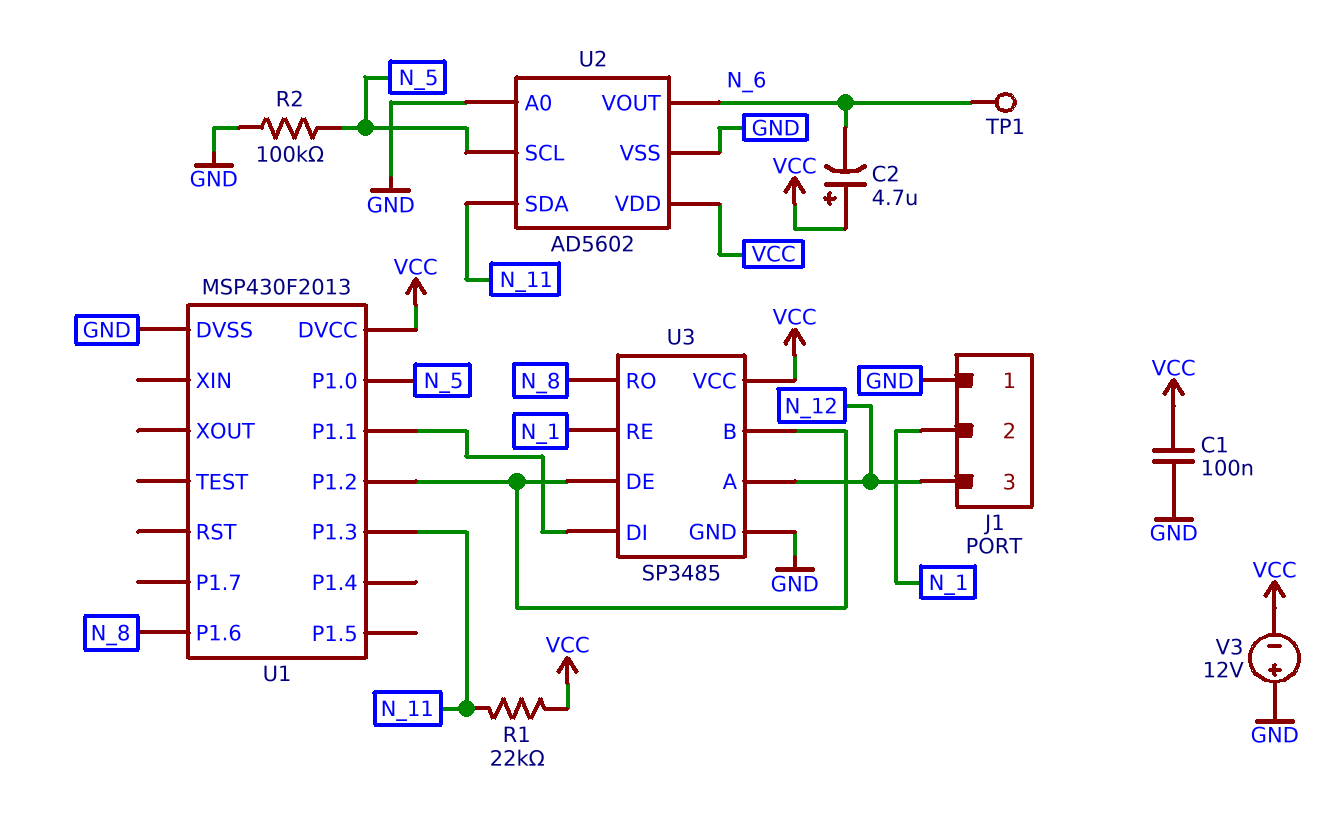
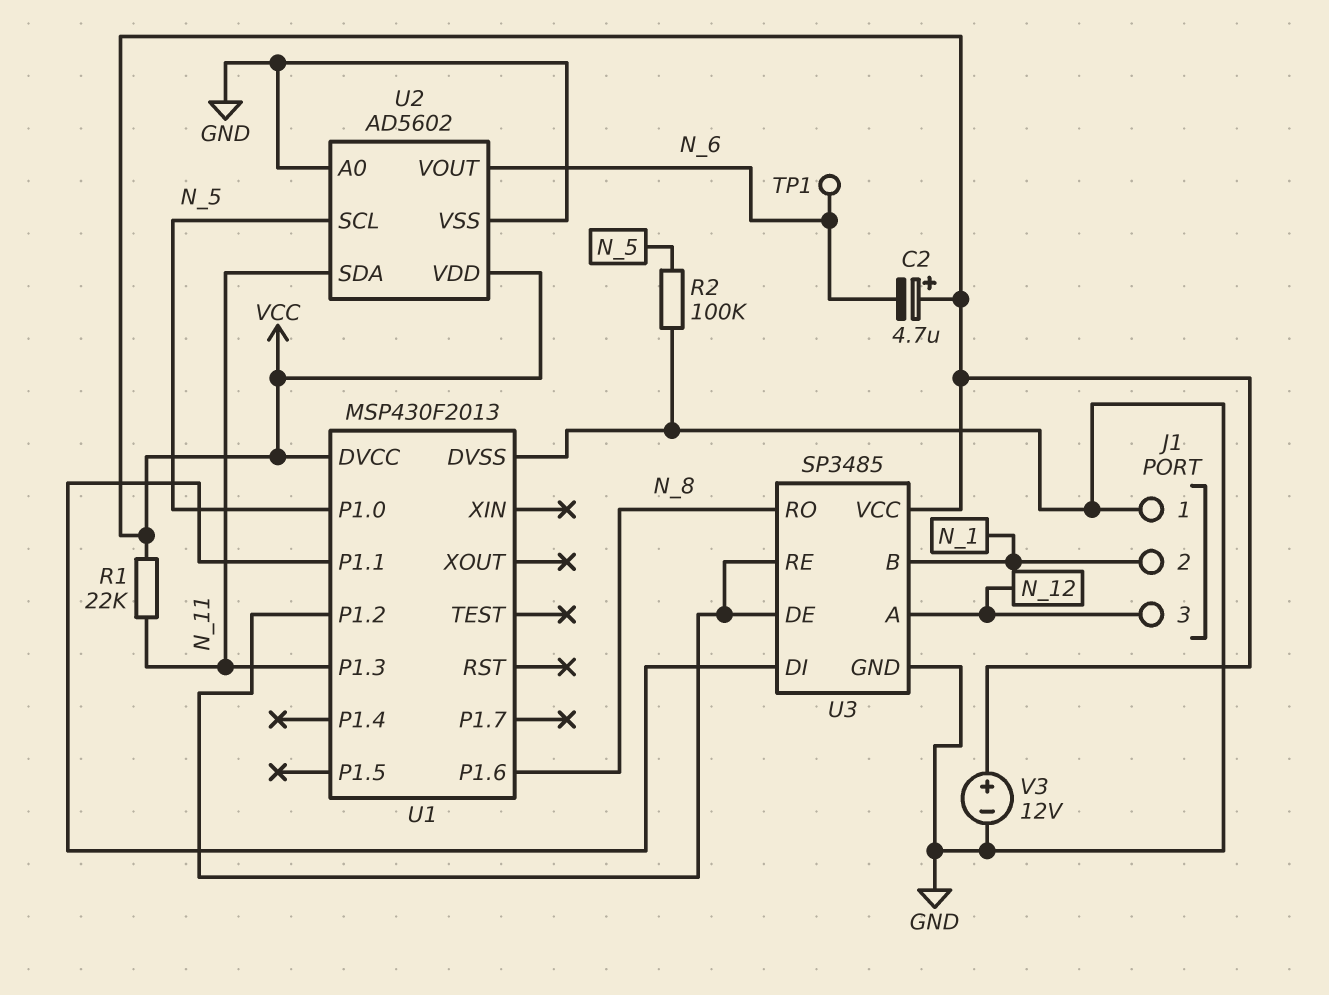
C1: 100nF (GND, VCC) -> none
U3 pin B: U1/P1.2 -> N_1
U3 pin RE: N_1 -> U1/P1.2
V3: 12V (plus GND, minus VCC) -> 12V (plus VCC, minus GND)

